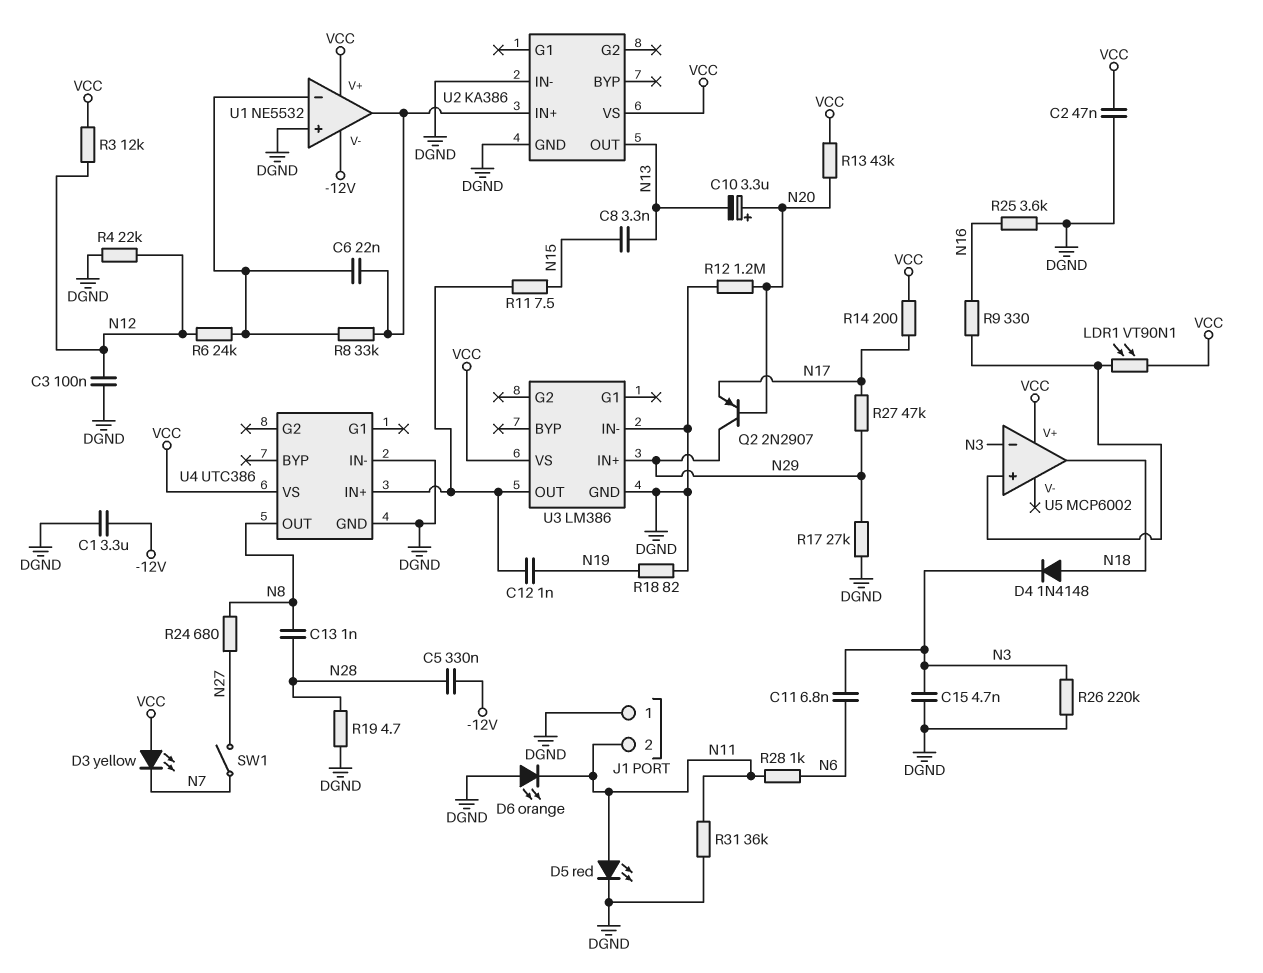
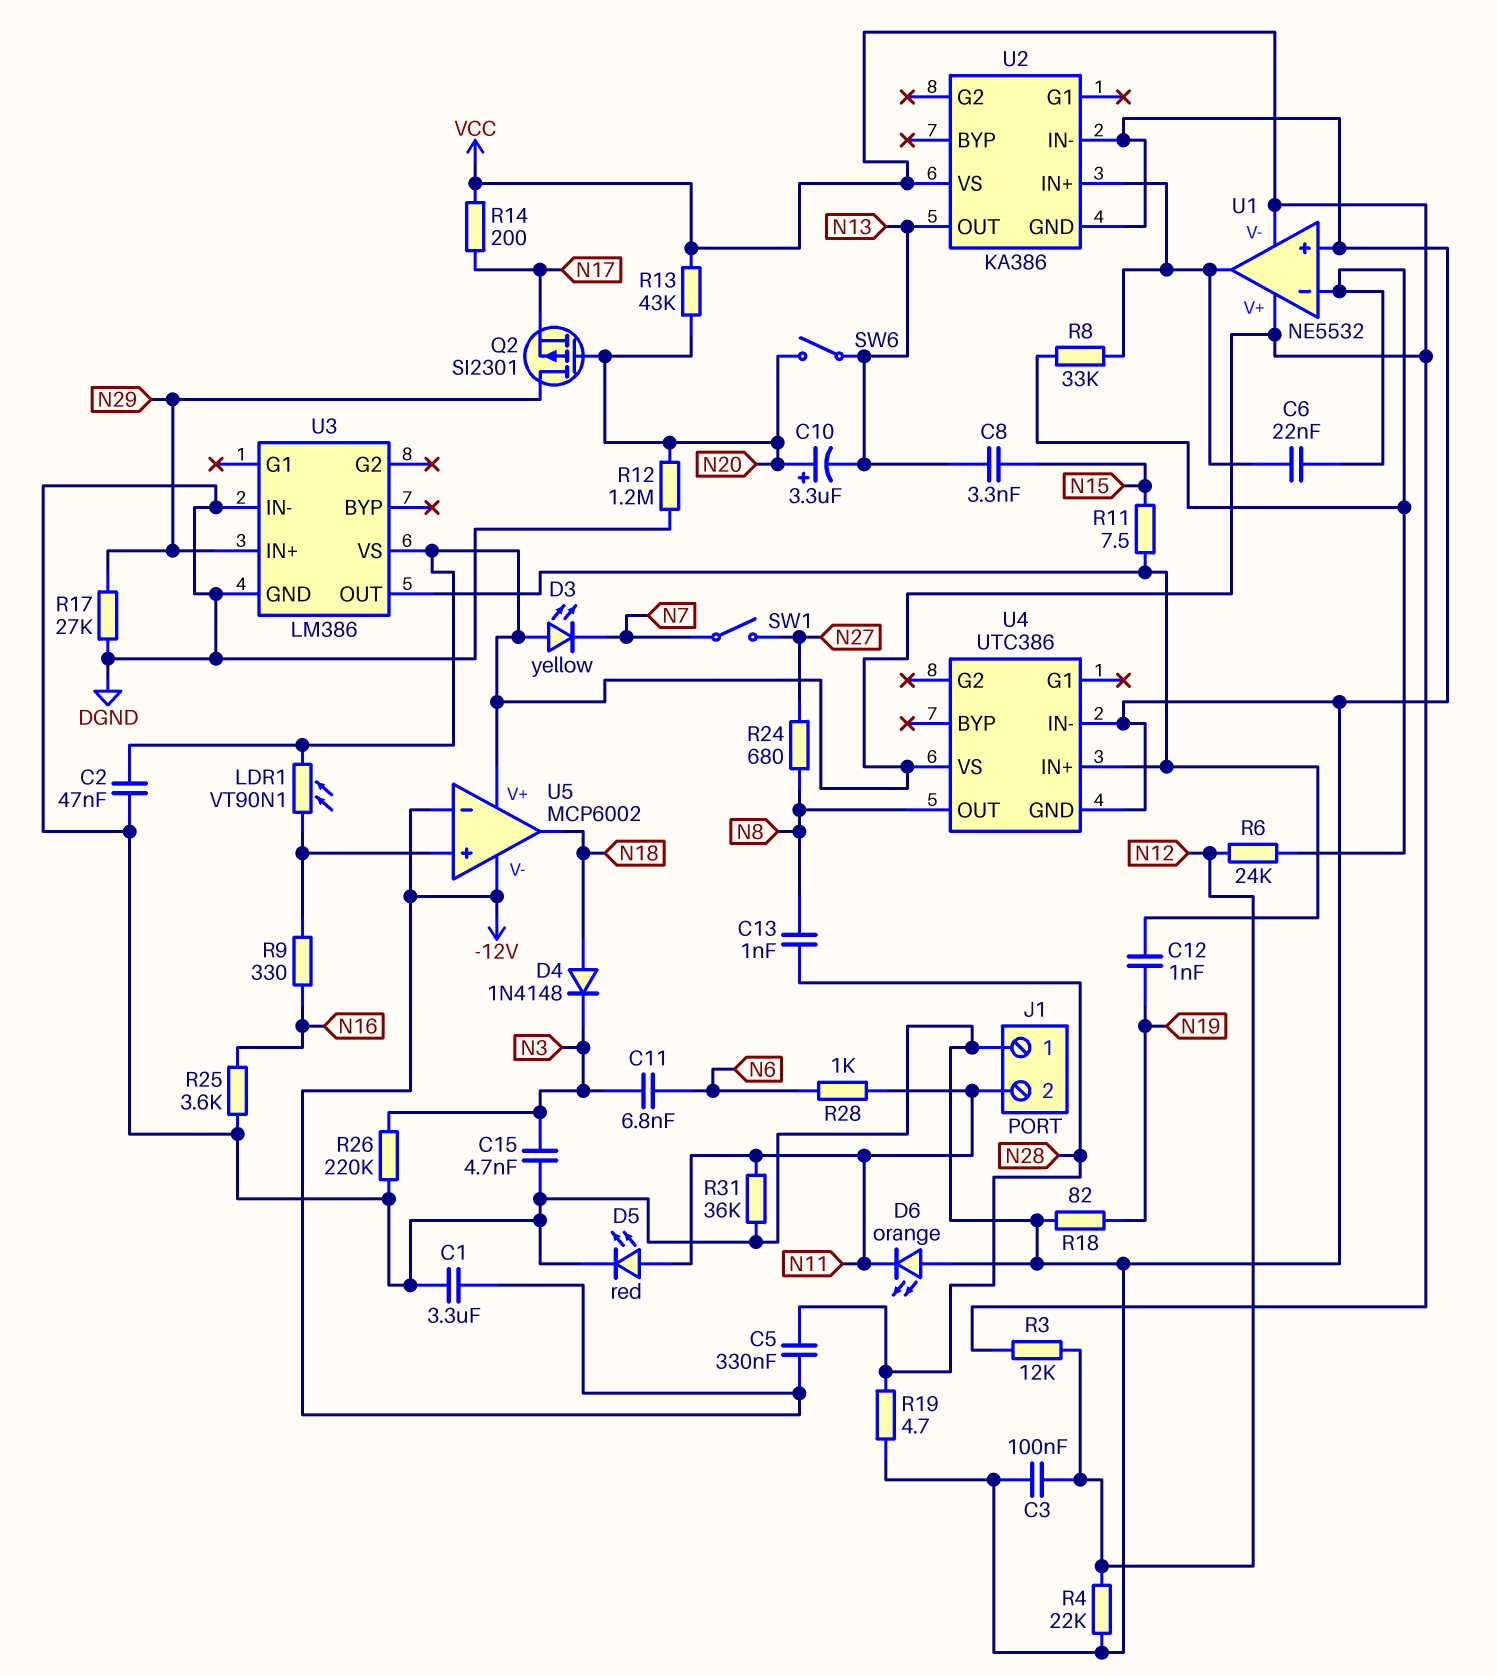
Q2: PNP 2N2907 (B N20, C N29, E N17) -> PMOS SI2301 (G N20, D N29, S N17)
R27: 47k (N17, N29) -> none
SW6: none -> switch (N13, N20)
U1 pin V-: -12V -> VCC
U5 pin V-: none -> -12V
U5 pin in-: N3 -> -12V

